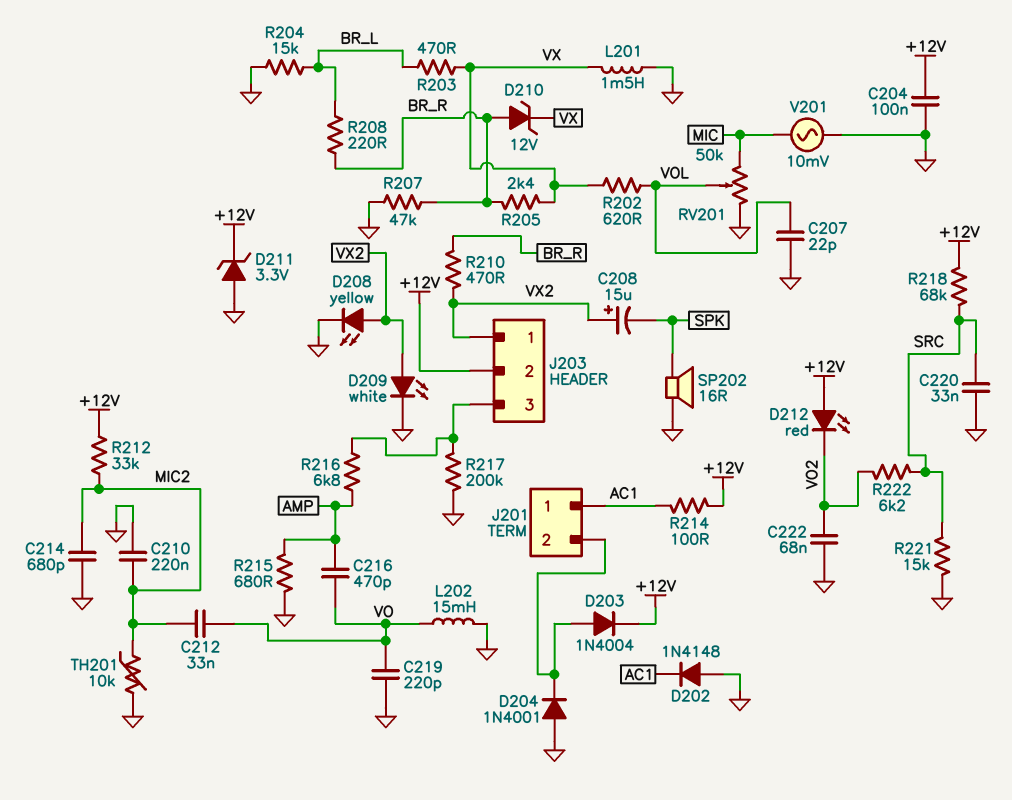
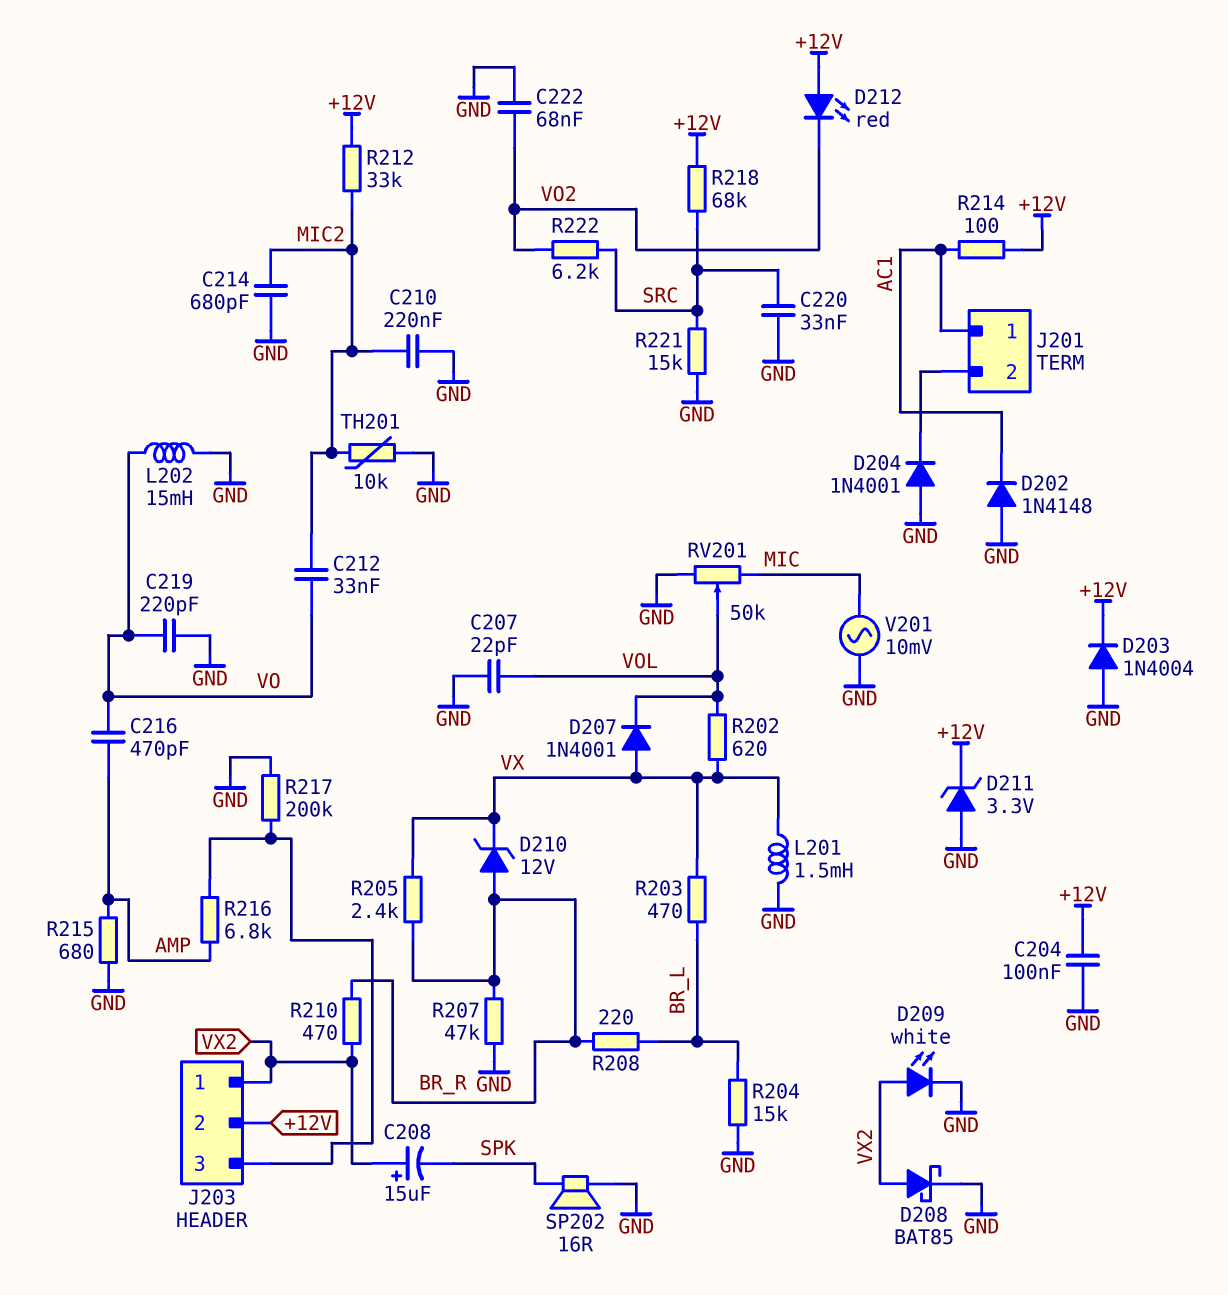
D203: diode 1N4004 (A J201/2, K +12V) -> diode 1N4004 (A GND, K +12V)
D207: none -> diode 1N4001 (A VX, K VOL)
D208: LED yellow (A VX2, K GND) -> schottky BAT85 (A VX2, K GND)

